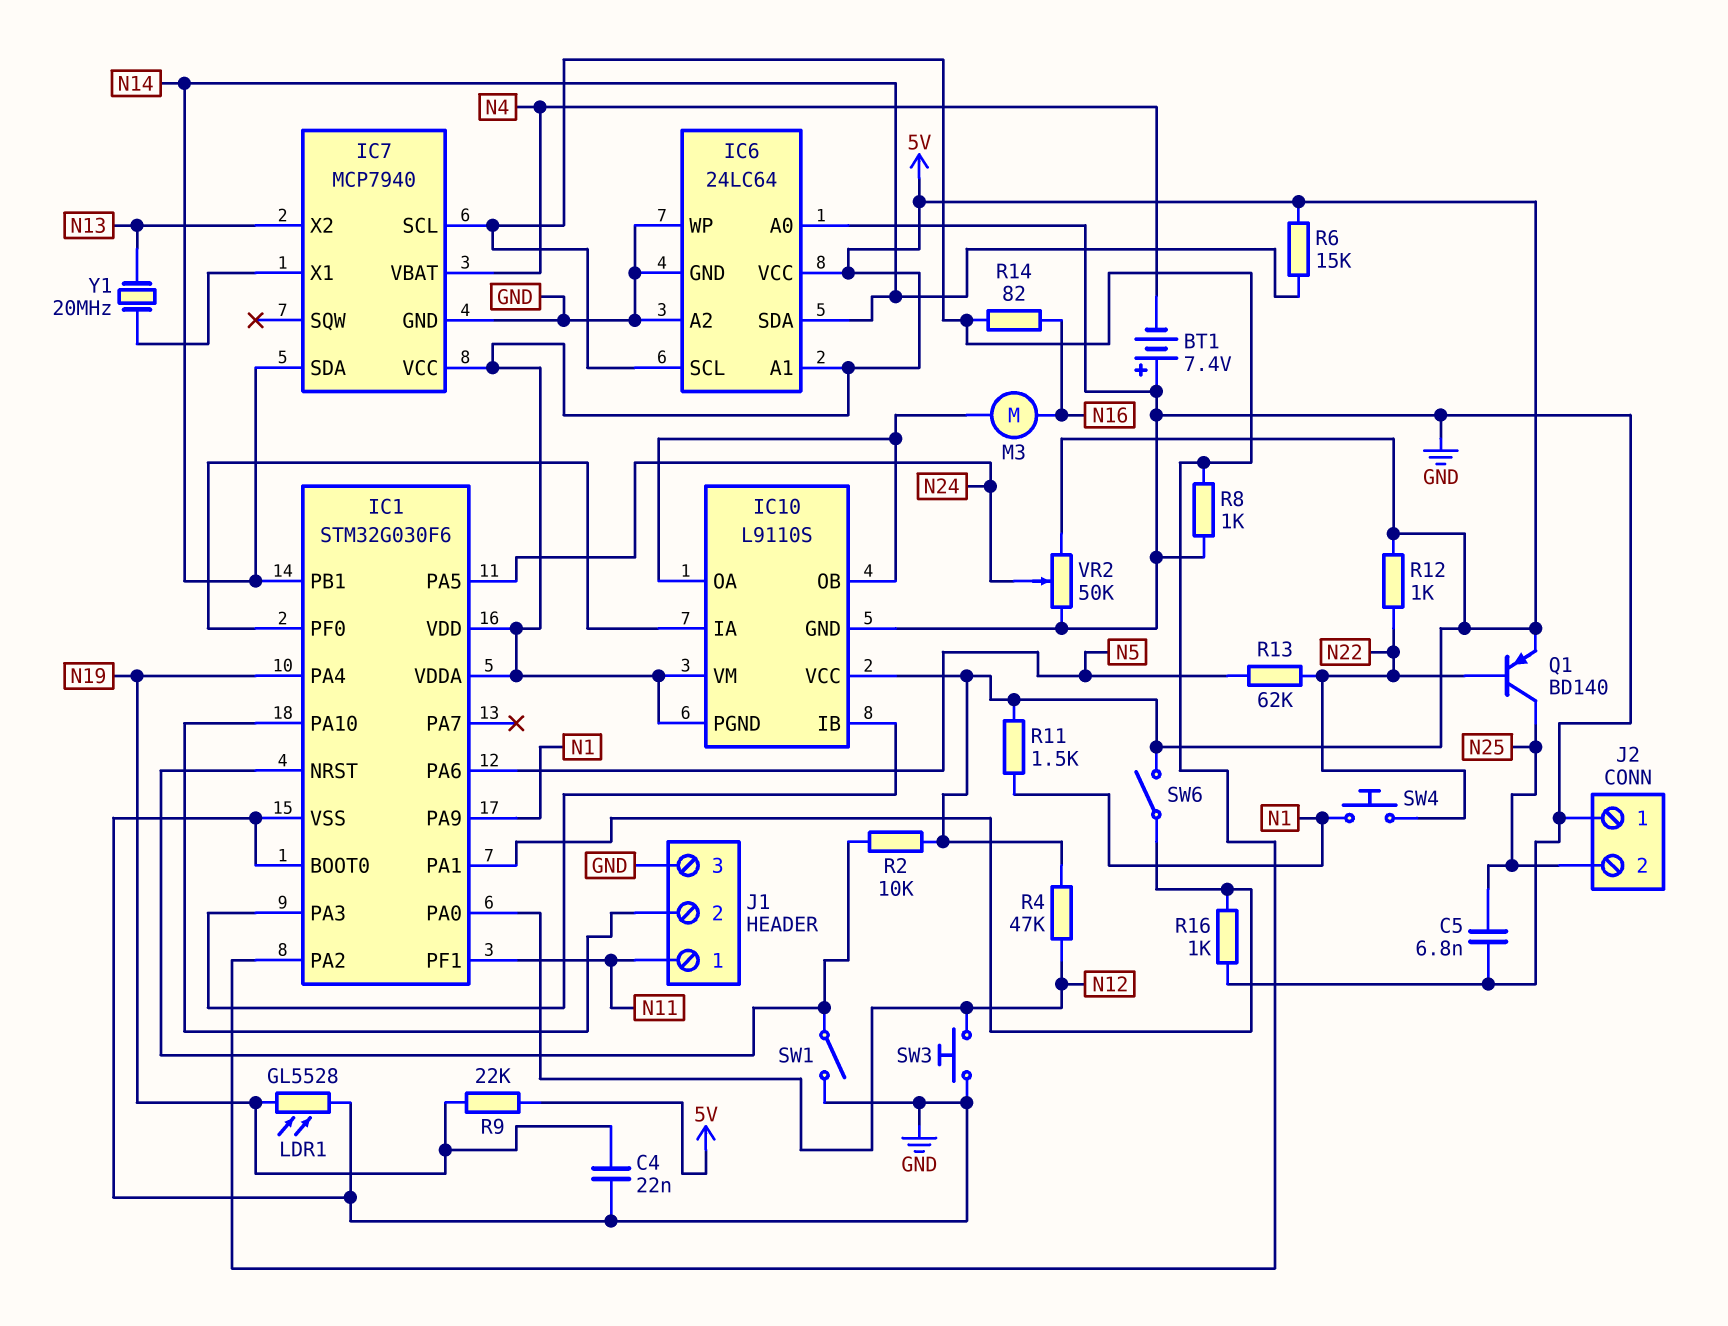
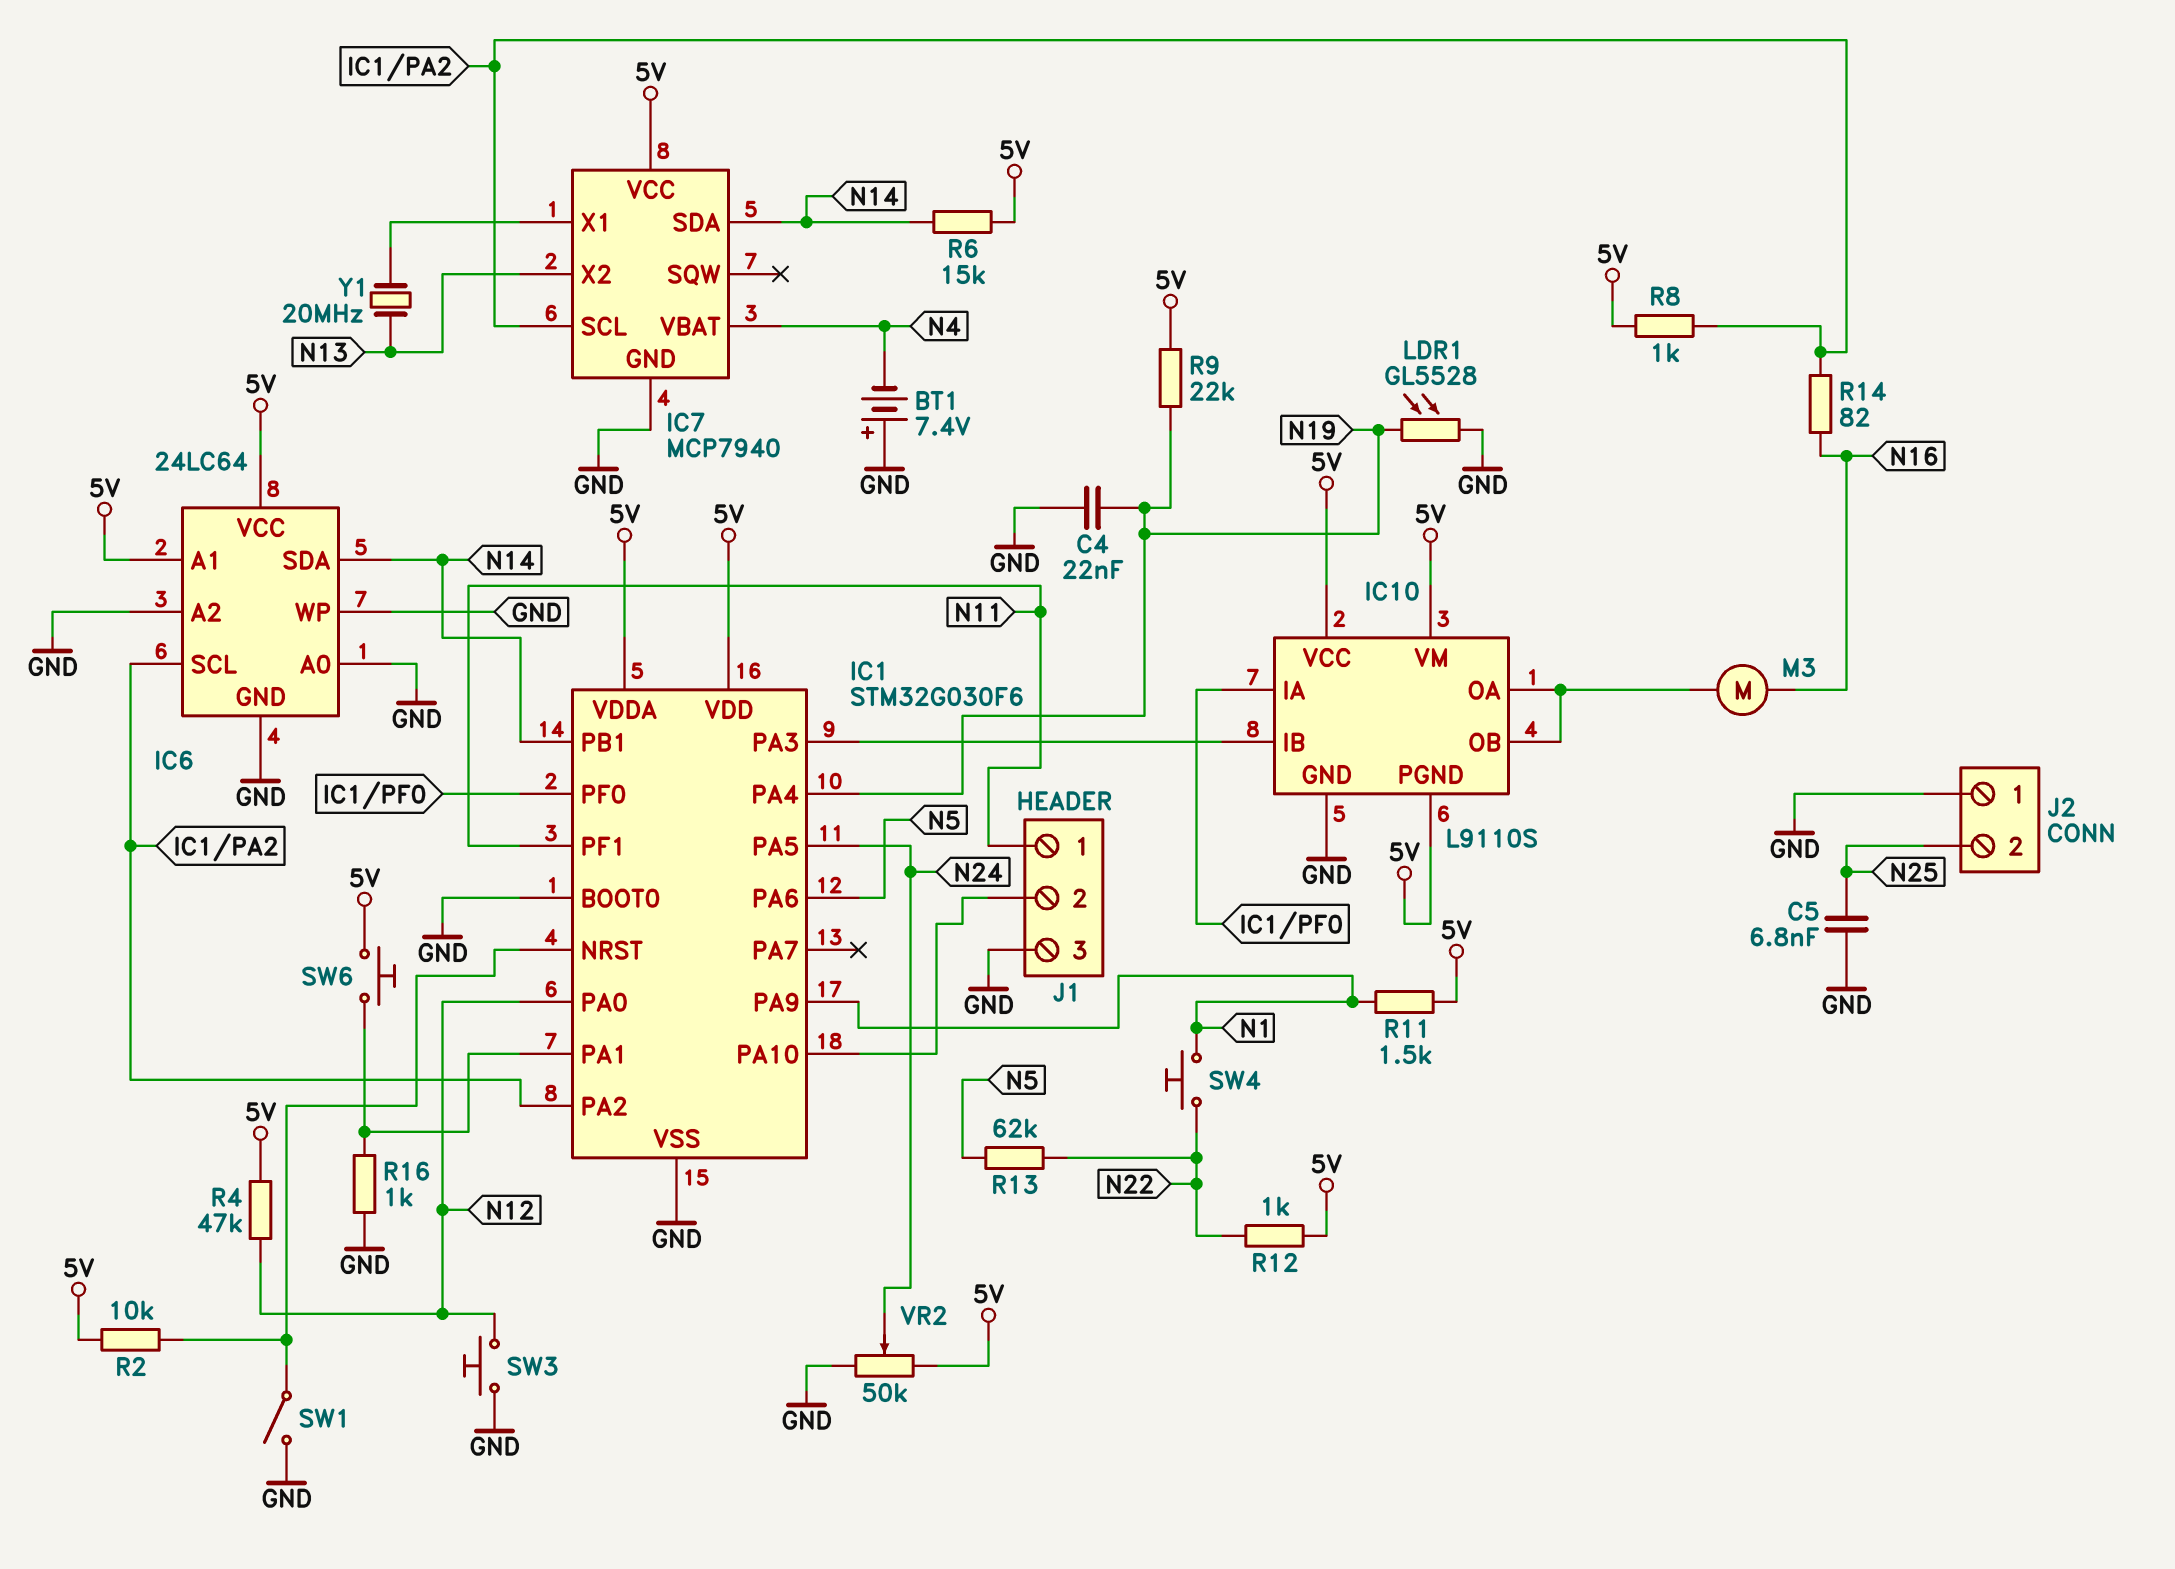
Q1: PNP BD140 (B N22, C N25, E 5V) -> none
R8: 1k (GND, IC1/PA2) -> 1k (5V, IC1/PA2)
SW6: switch (5V, IC1/PA1) -> button (5V, IC1/PA1)

